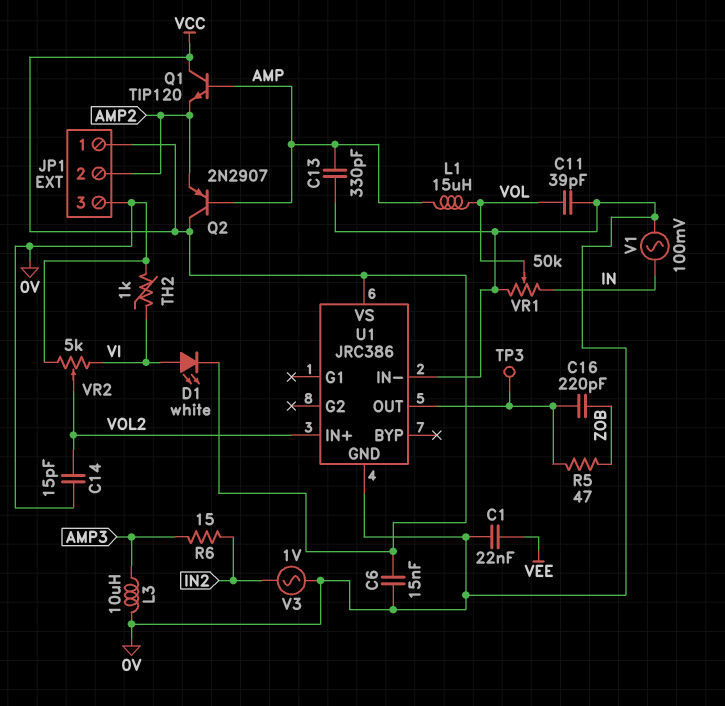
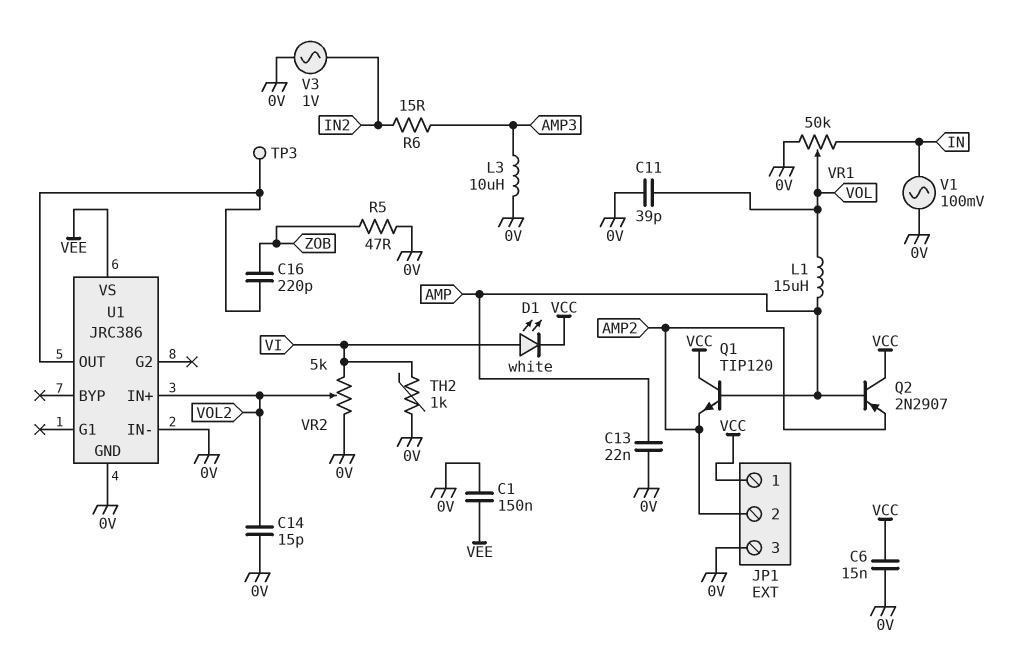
C1: 22nF (0V, VEE) -> 150nF (0V, VEE)
C13: 330pF (0V, AMP) -> 22nF (0V, AMP)
R5: 47 (U1/OUT, ZOB) -> 47 (0V, ZOB)
U1 pin VS: VCC -> VEE

